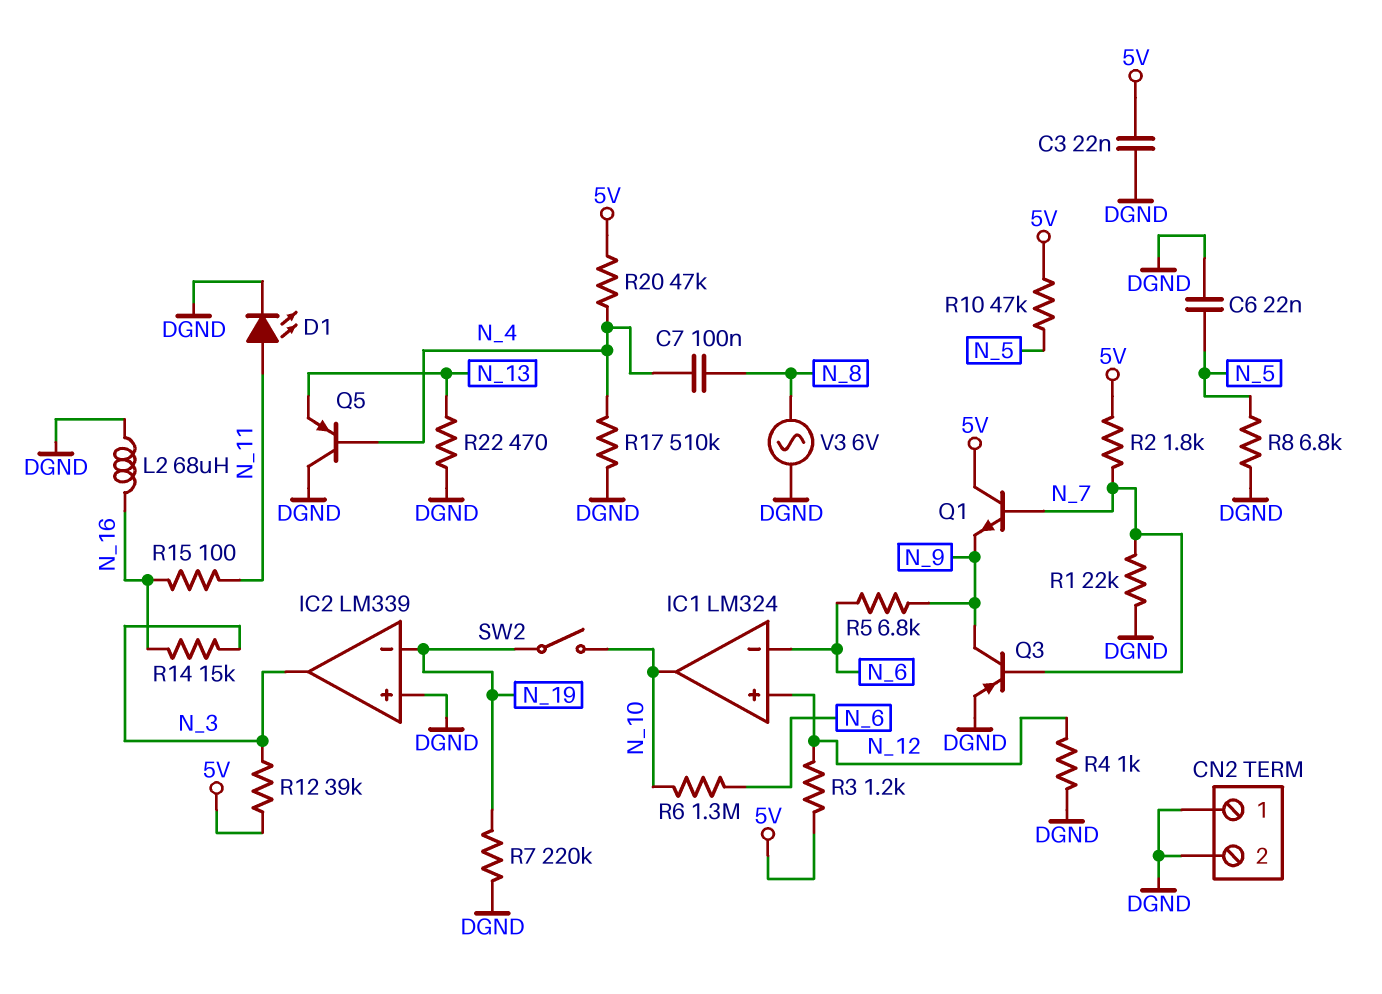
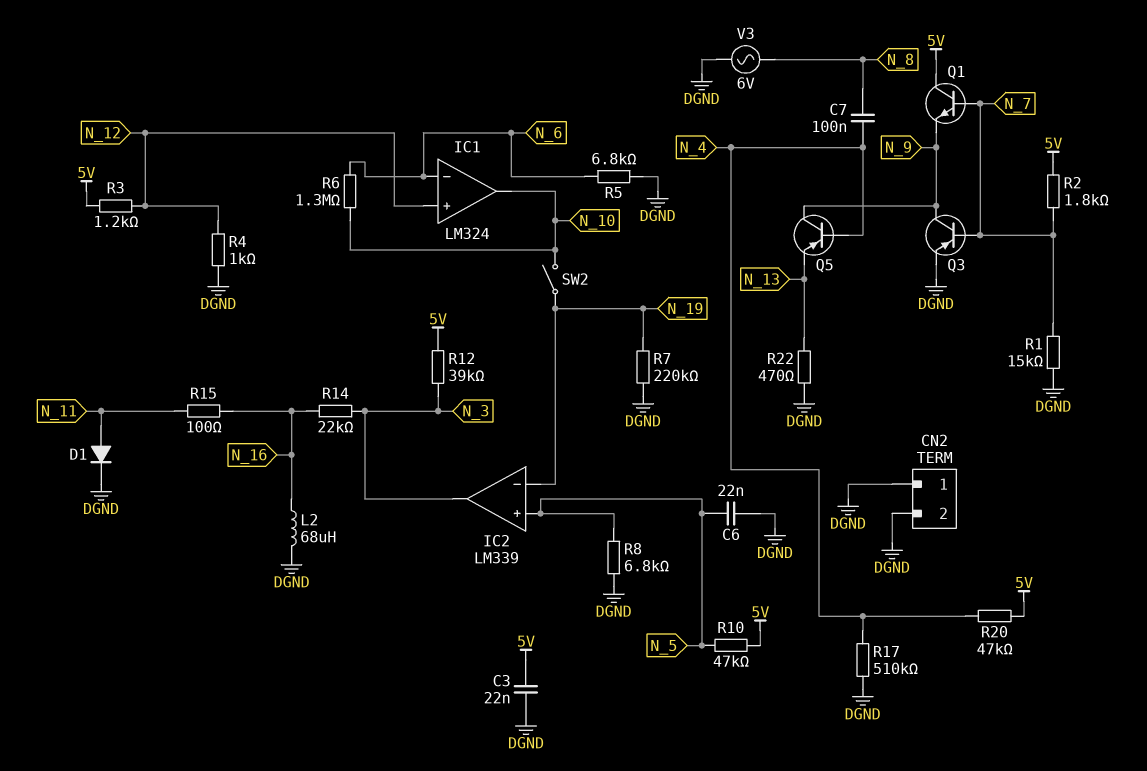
D1: LED (A N_11, K DGND) -> diode (A N_11, K DGND)
IC2 pin in+: DGND -> N_5
Q5: PNP (B N_4, C DGND, E N_13) -> PNP (B N_4, C N_9, E N_13)
R1: 22k (DGND, N_7) -> 15k (DGND, N_7)
R5: 6.8k (N_6, N_9) -> 6.8k (DGND, N_6)
R14: 15k (N_3, N_16) -> 22k (N_3, N_16)

